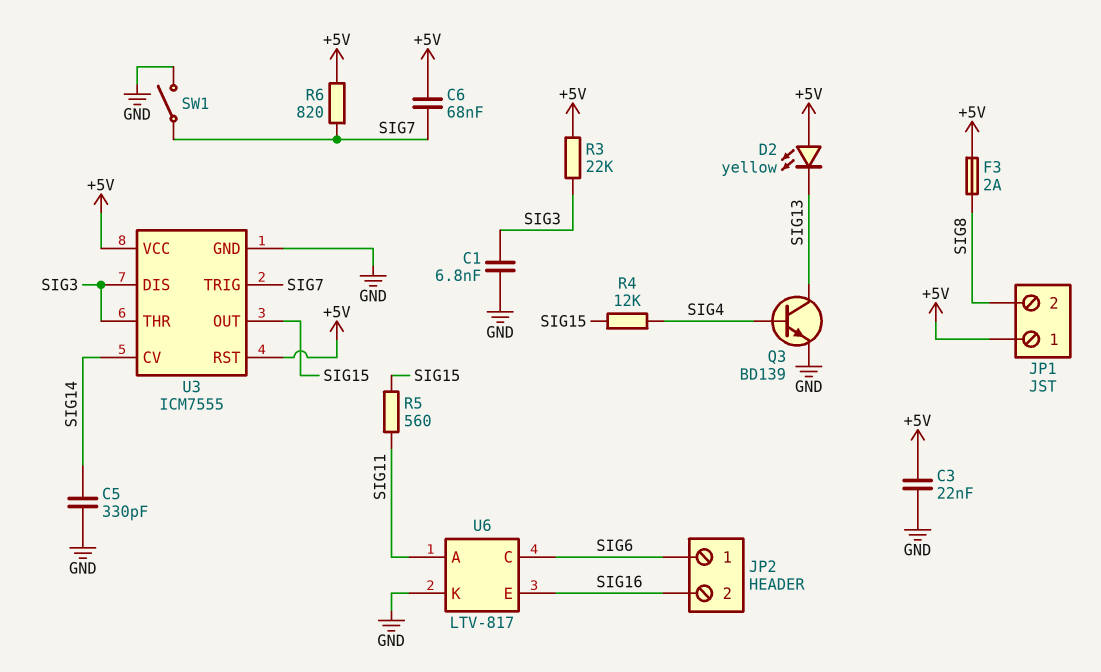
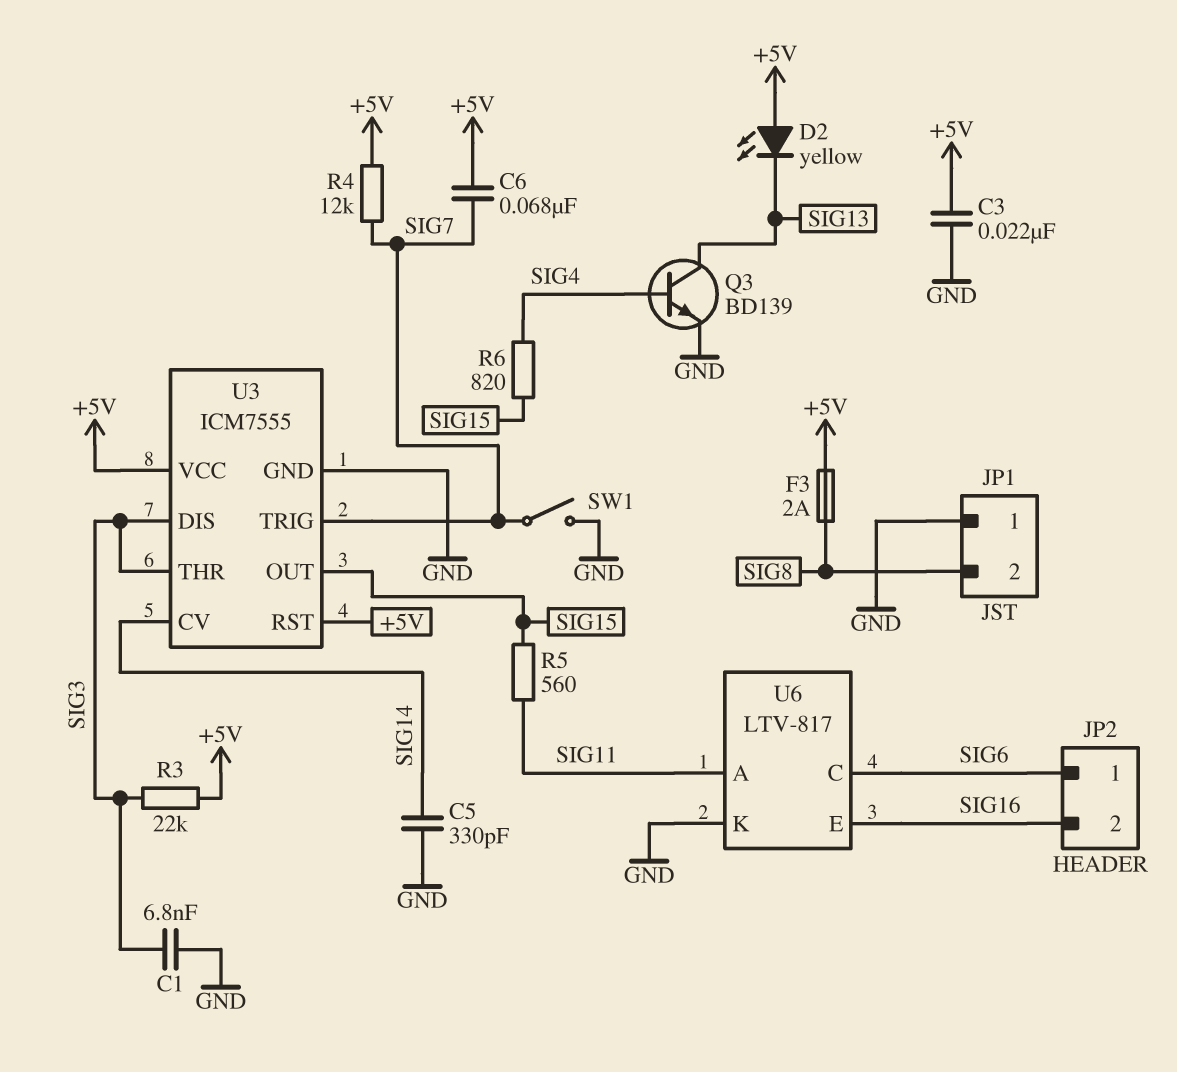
JP1 pin 1: +5V -> GND
R4: 12k (SIG4, SIG15) -> 12k (+5V, SIG7)
R6: 820 (+5V, SIG7) -> 820 (SIG4, SIG15)

